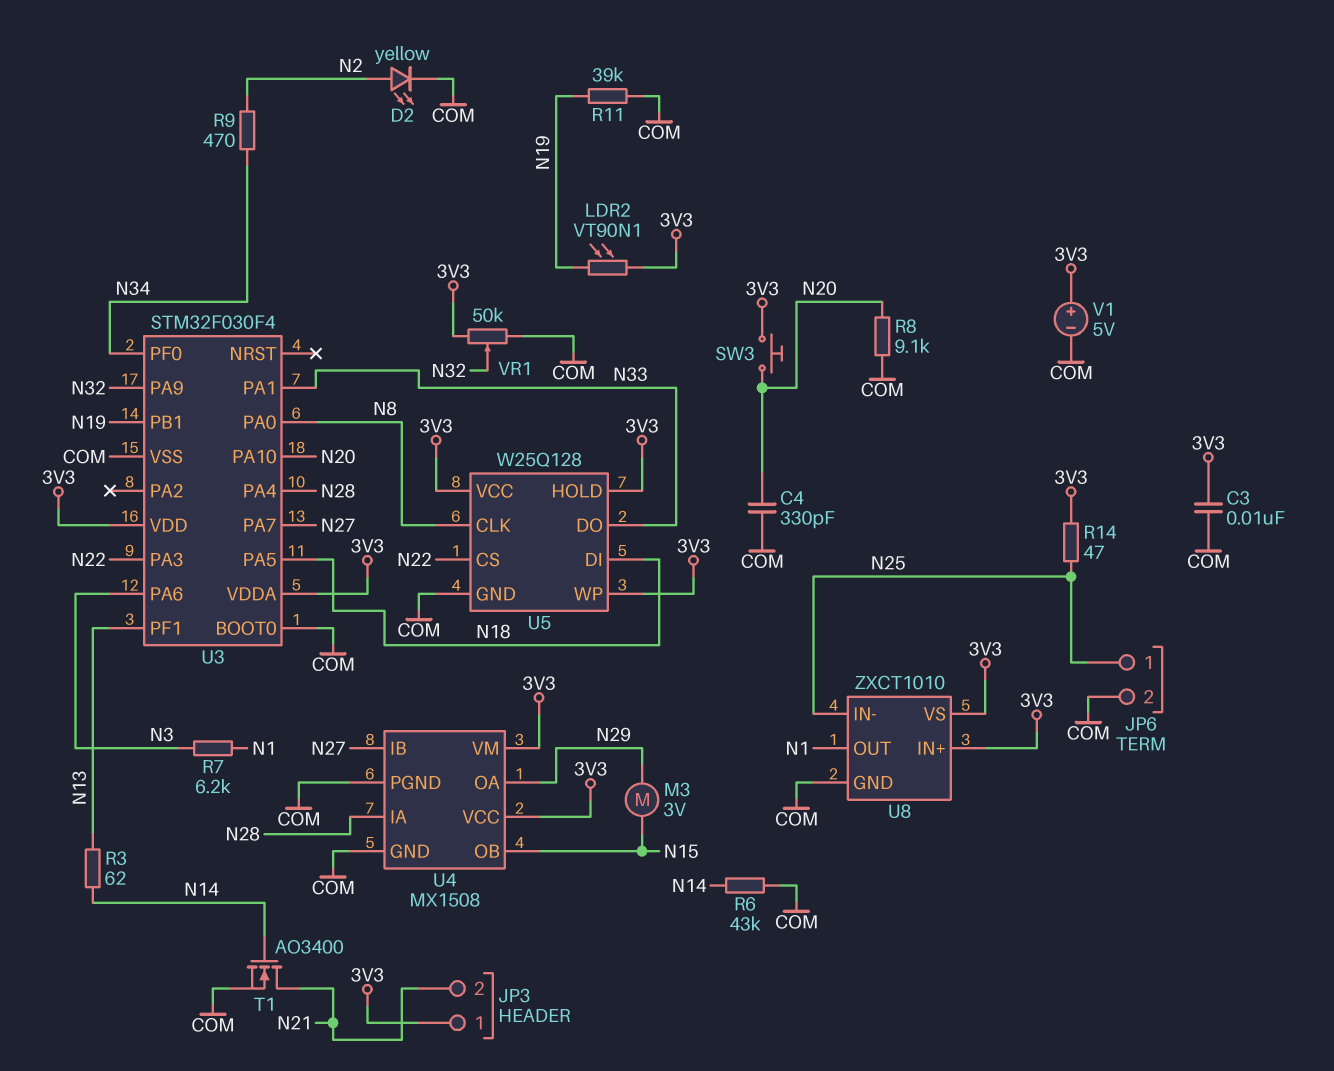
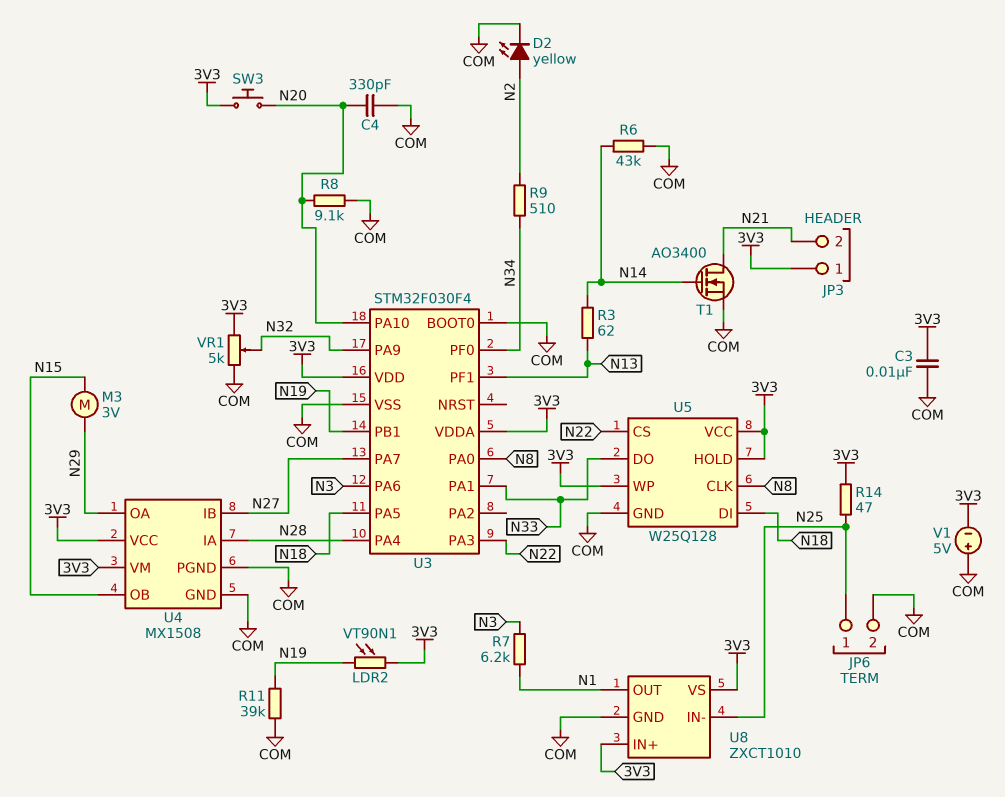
R9: 470 (N2, N34) -> 510 (N2, N34)
V1: 5V (plus 3V3, minus COM) -> 5V (plus COM, minus 3V3)
VR1: 50k (3V3, COM, wiper N32) -> 5k (3V3, COM, wiper N32)

